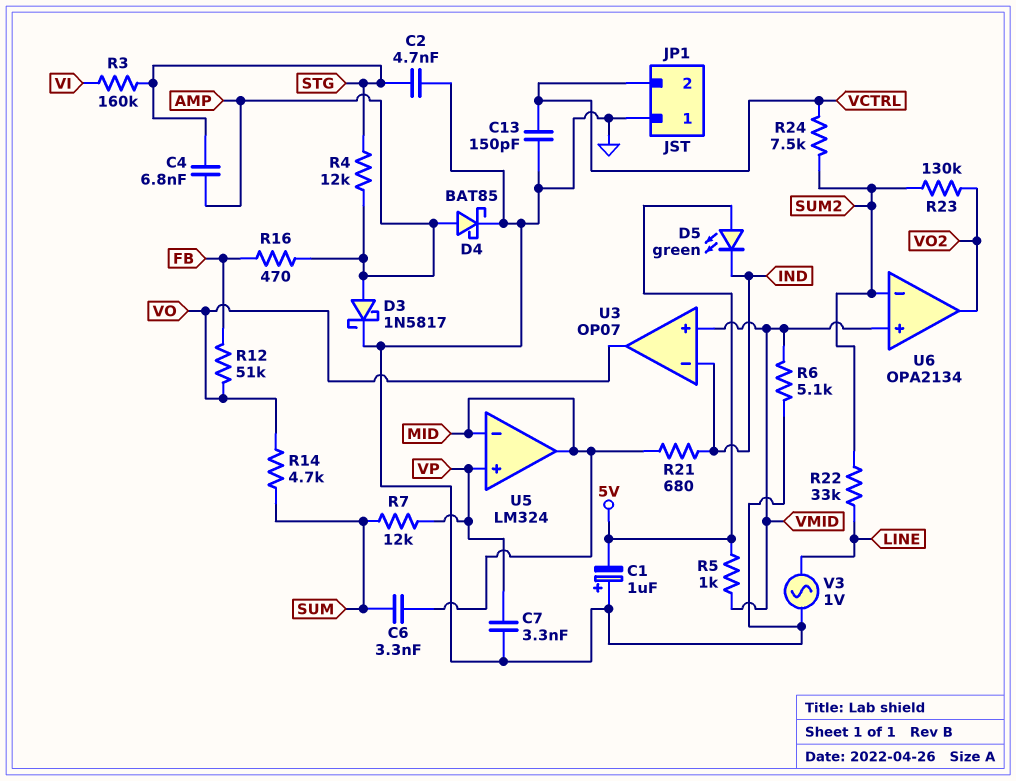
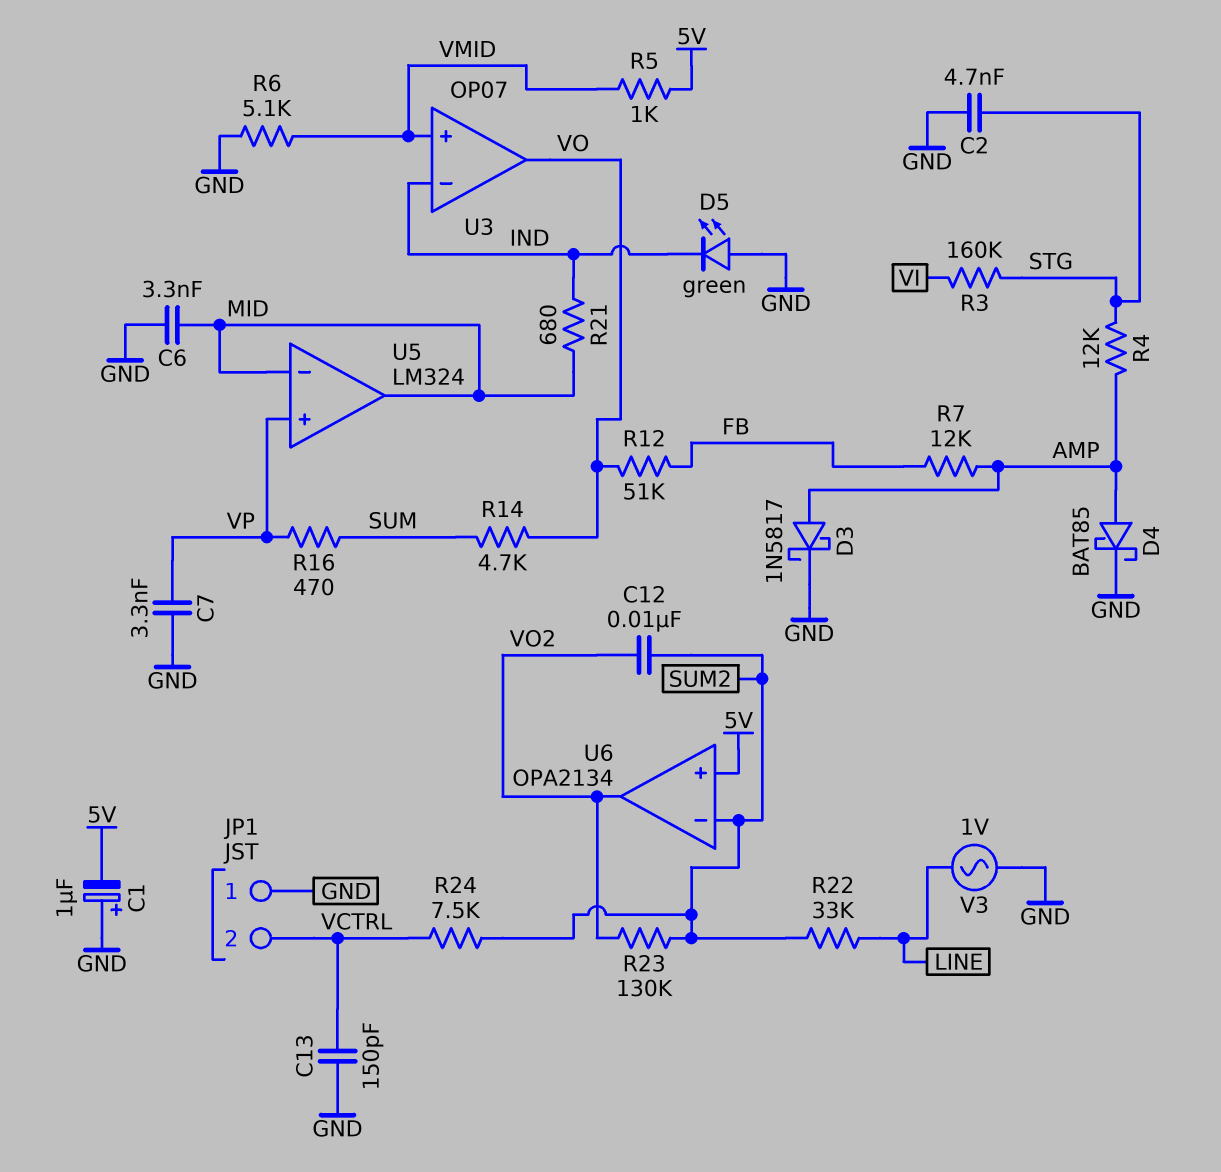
C4: 6.8nF (AMP, STG) -> none
C6: 3.3nF (MID, SUM) -> 3.3nF (GND, MID)
C12: none -> 10nF (SUM2, VO2)
D5: LED green (A 5V, K IND) -> LED green (A GND, K IND)
R7: 12k (SUM, VP) -> 12k (AMP, FB)
R16: 470 (AMP, FB) -> 470 (SUM, VP)
U6 pin in+: VMID -> 5V

